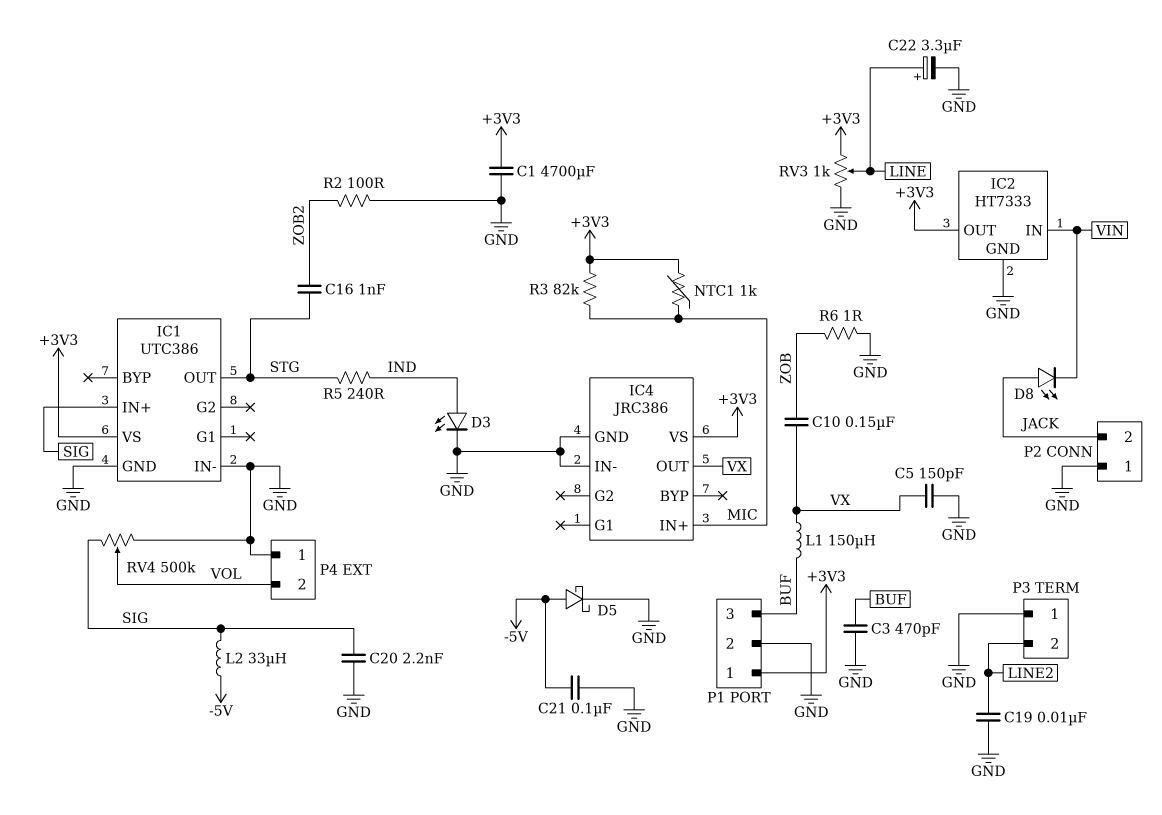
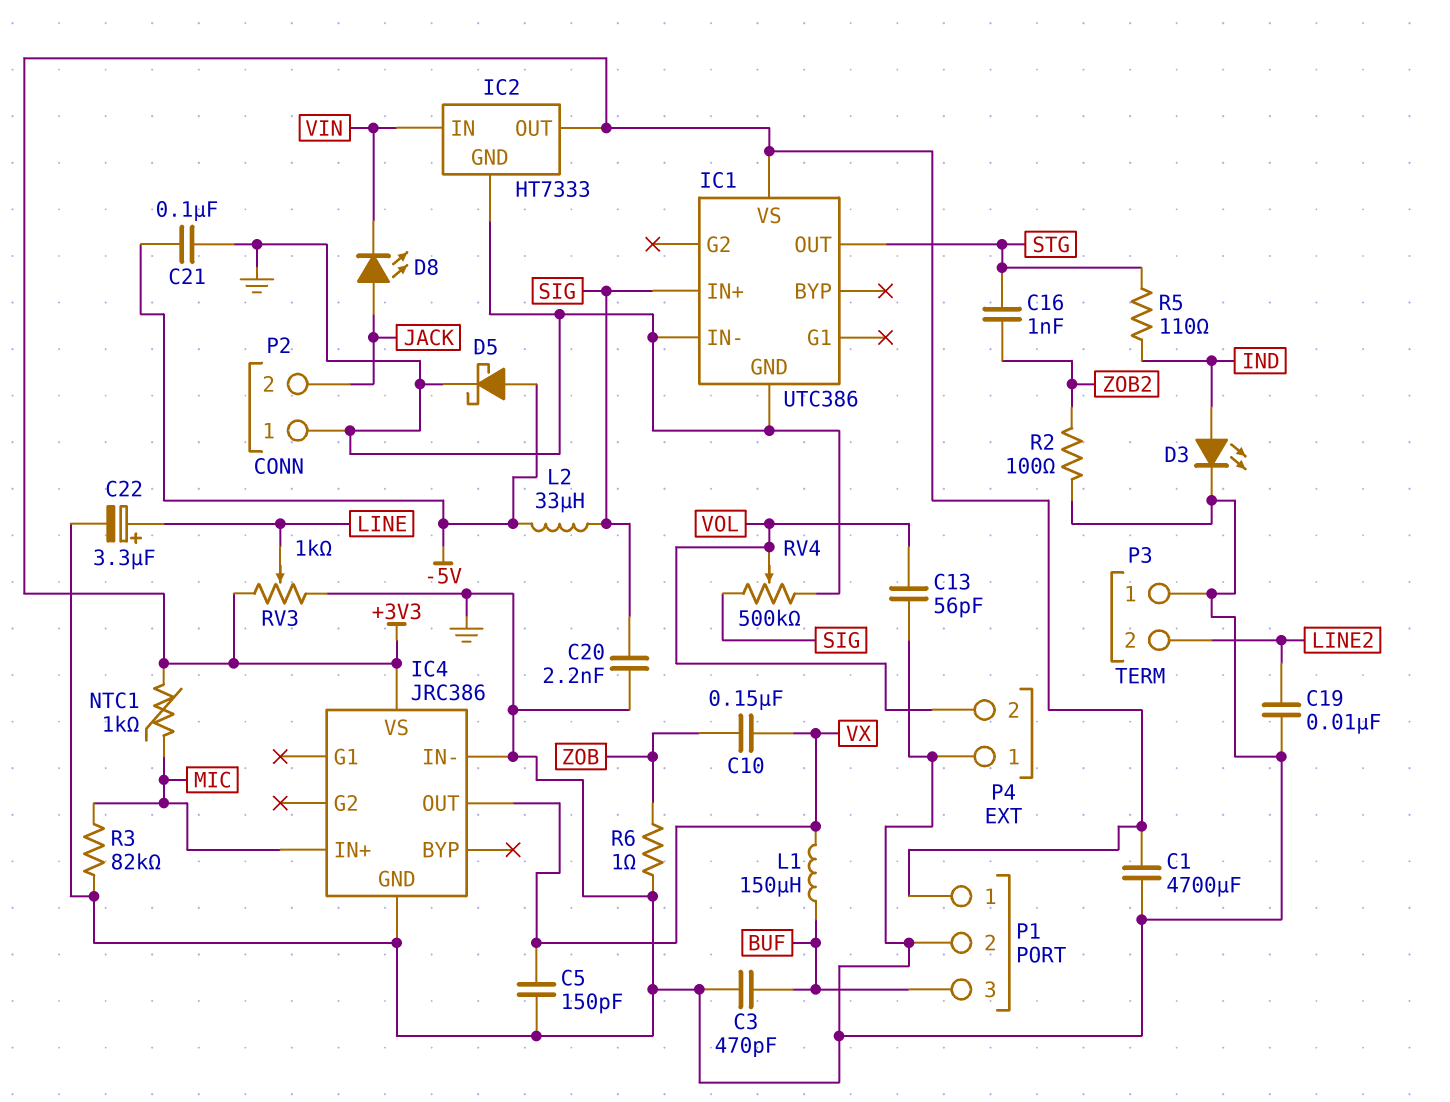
C13: none -> 56pF (GND, VOL)
R3: 82k (+3V3, MIC) -> 82k (GND, MIC)
R5: 240 (IND, STG) -> 110 (IND, STG)

